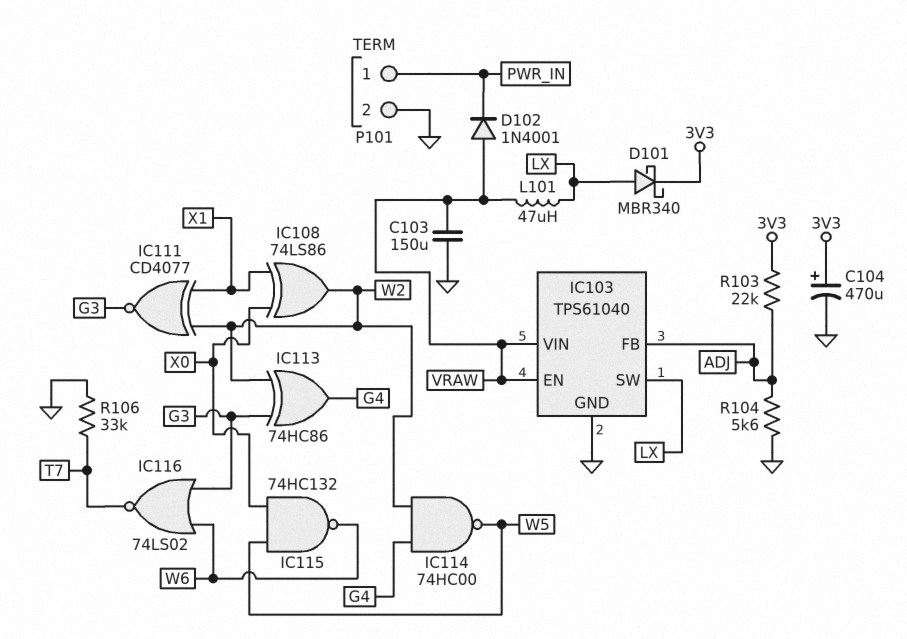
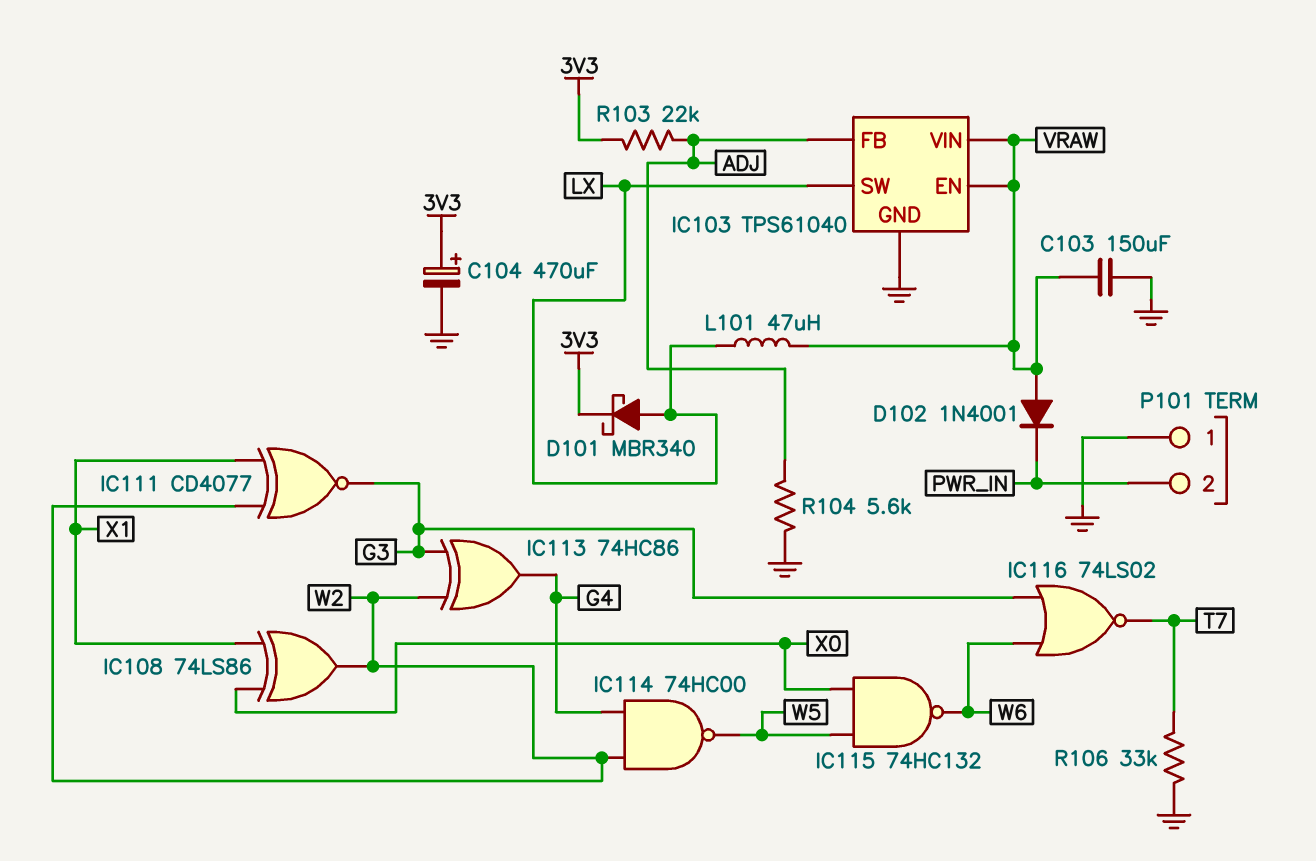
P101 pin 1: PWR_IN -> GND
P101 pin 2: GND -> PWR_IN

